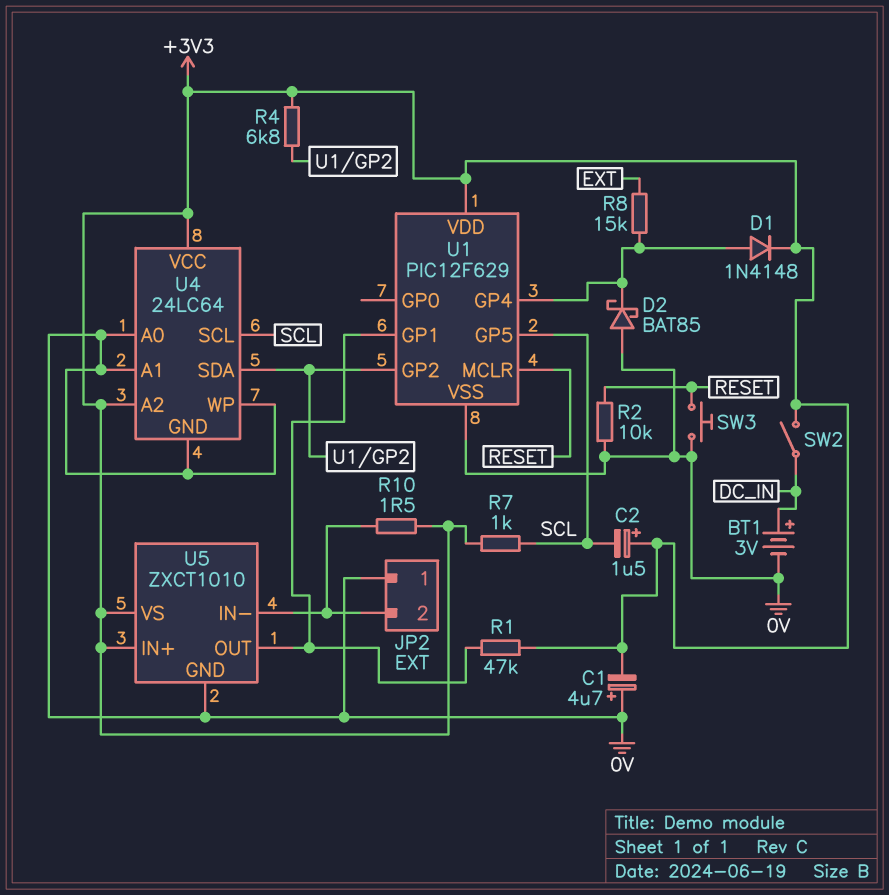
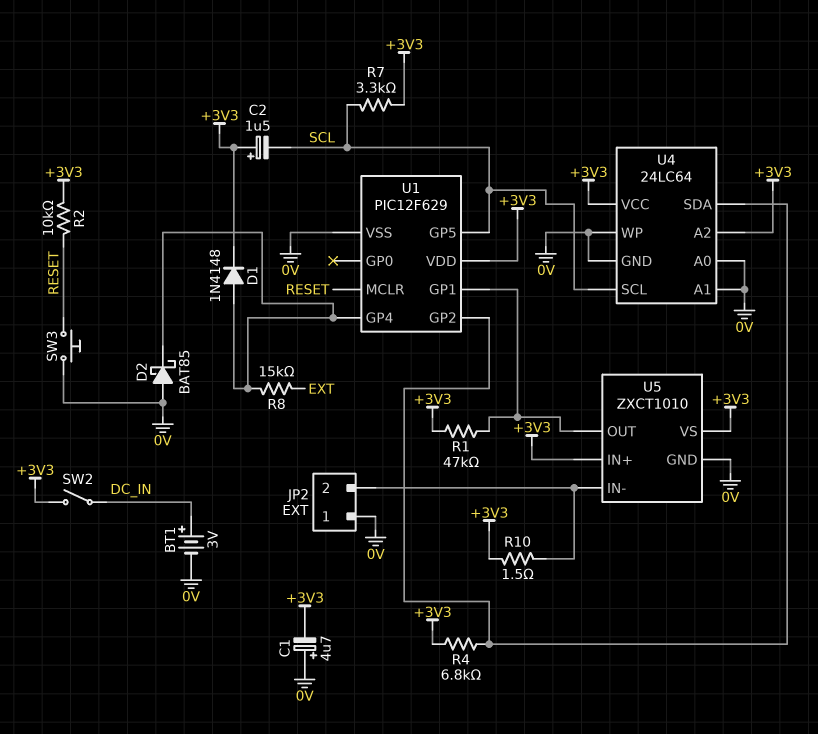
R2: 10k (0V, RESET) -> 10k (+3V3, RESET)
R7: 1k (+3V3, SCL) -> 3.3k (+3V3, SCL)

